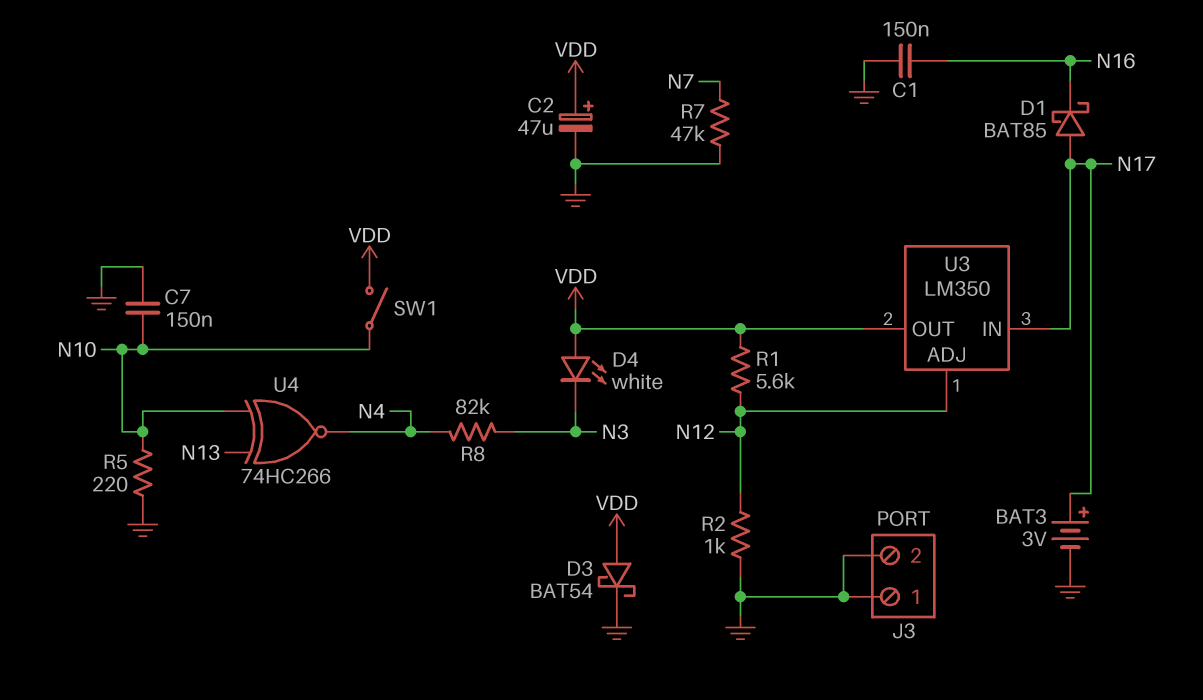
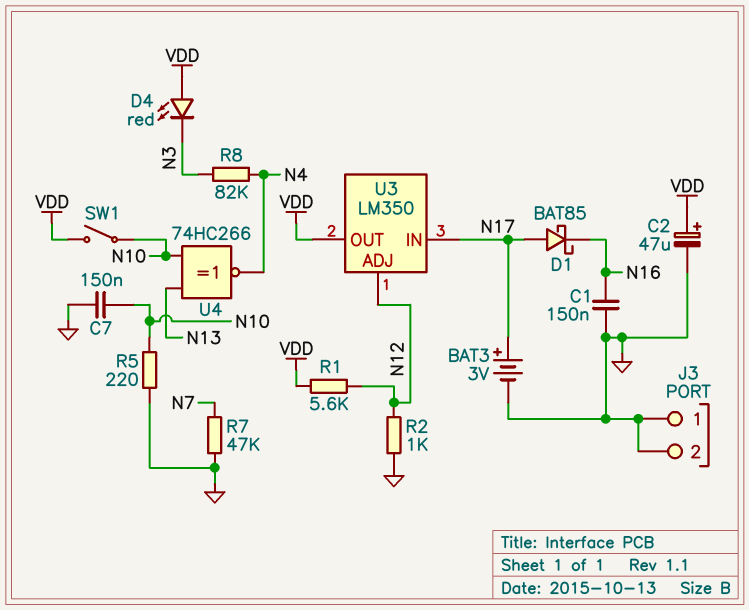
D3: schottky BAT54 (A VDD, K GND) -> none
D4: LED white (A VDD, K N3) -> LED red (A VDD, K N3)

